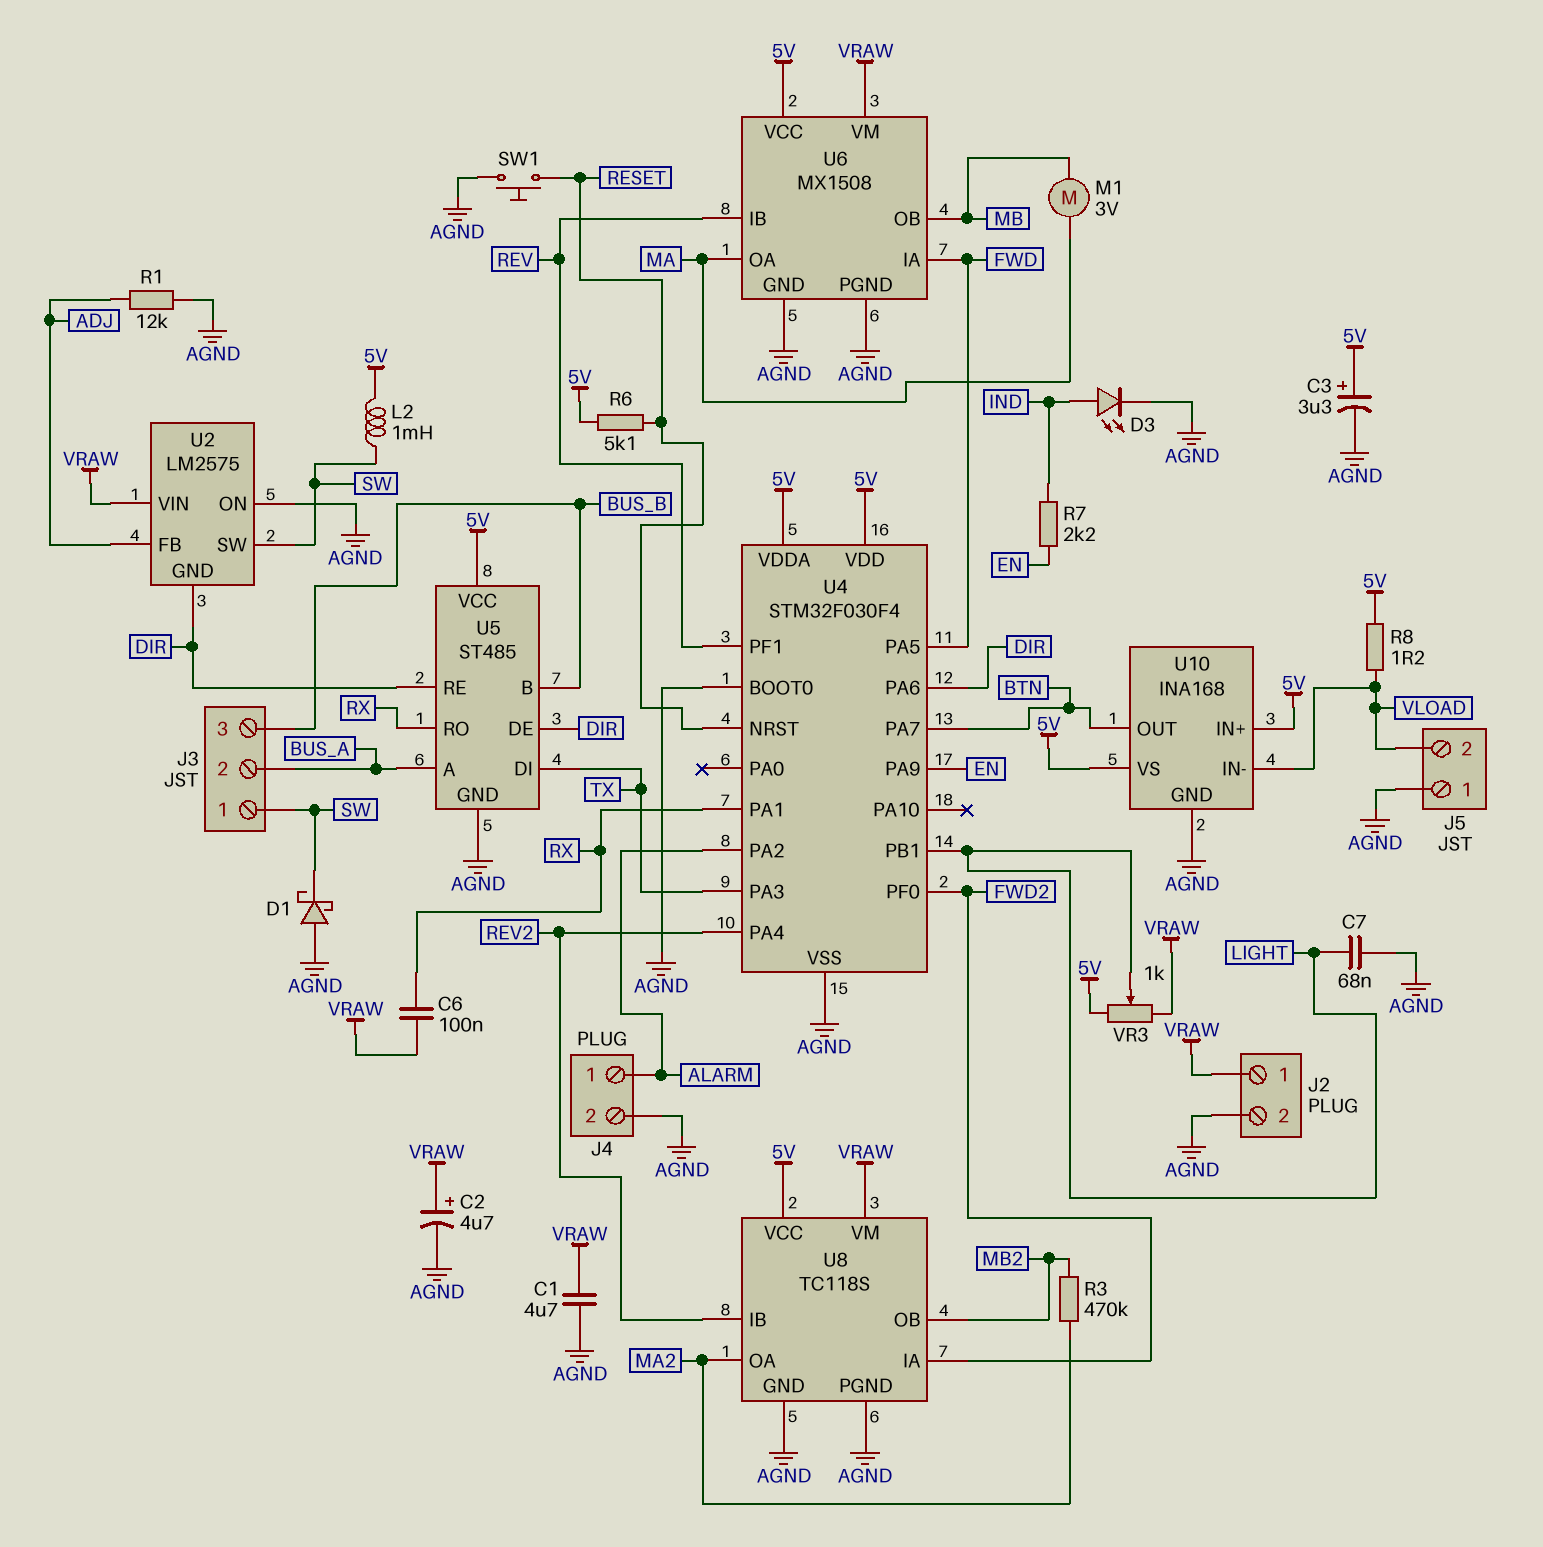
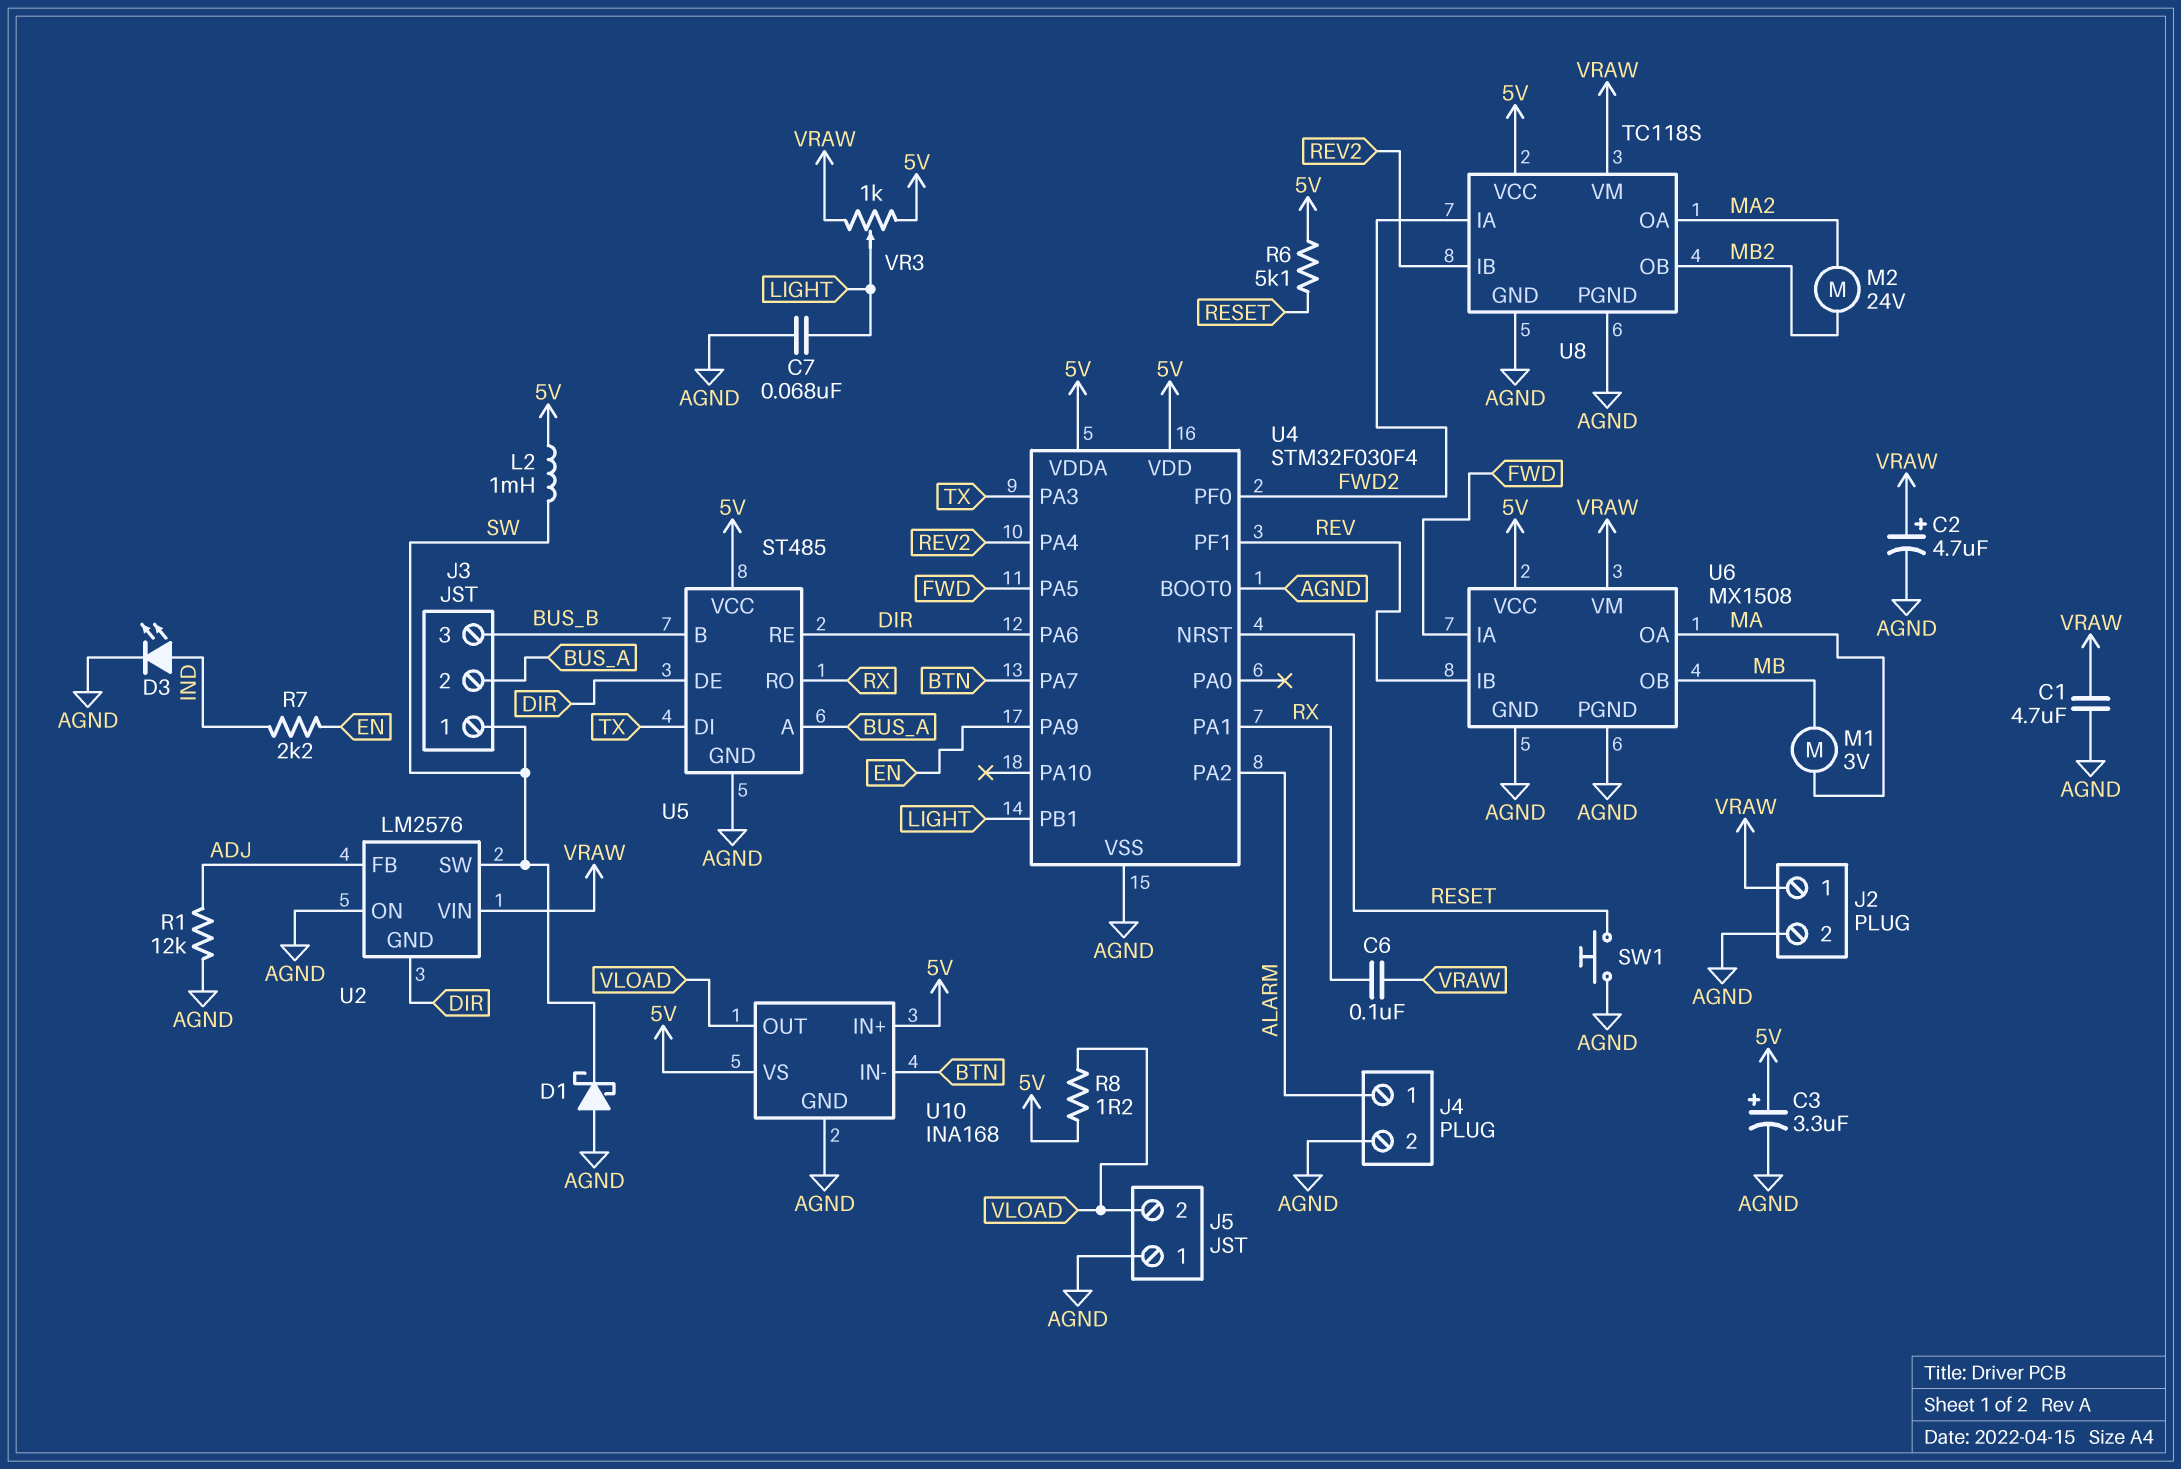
M2: none -> motor 24V (MA2, MB2)
R3: 470k (MA2, MB2) -> none
U2: LM2575 -> LM2576
U10 pin IN-: VLOAD -> BTN
U10 pin OUT: BTN -> VLOAD

